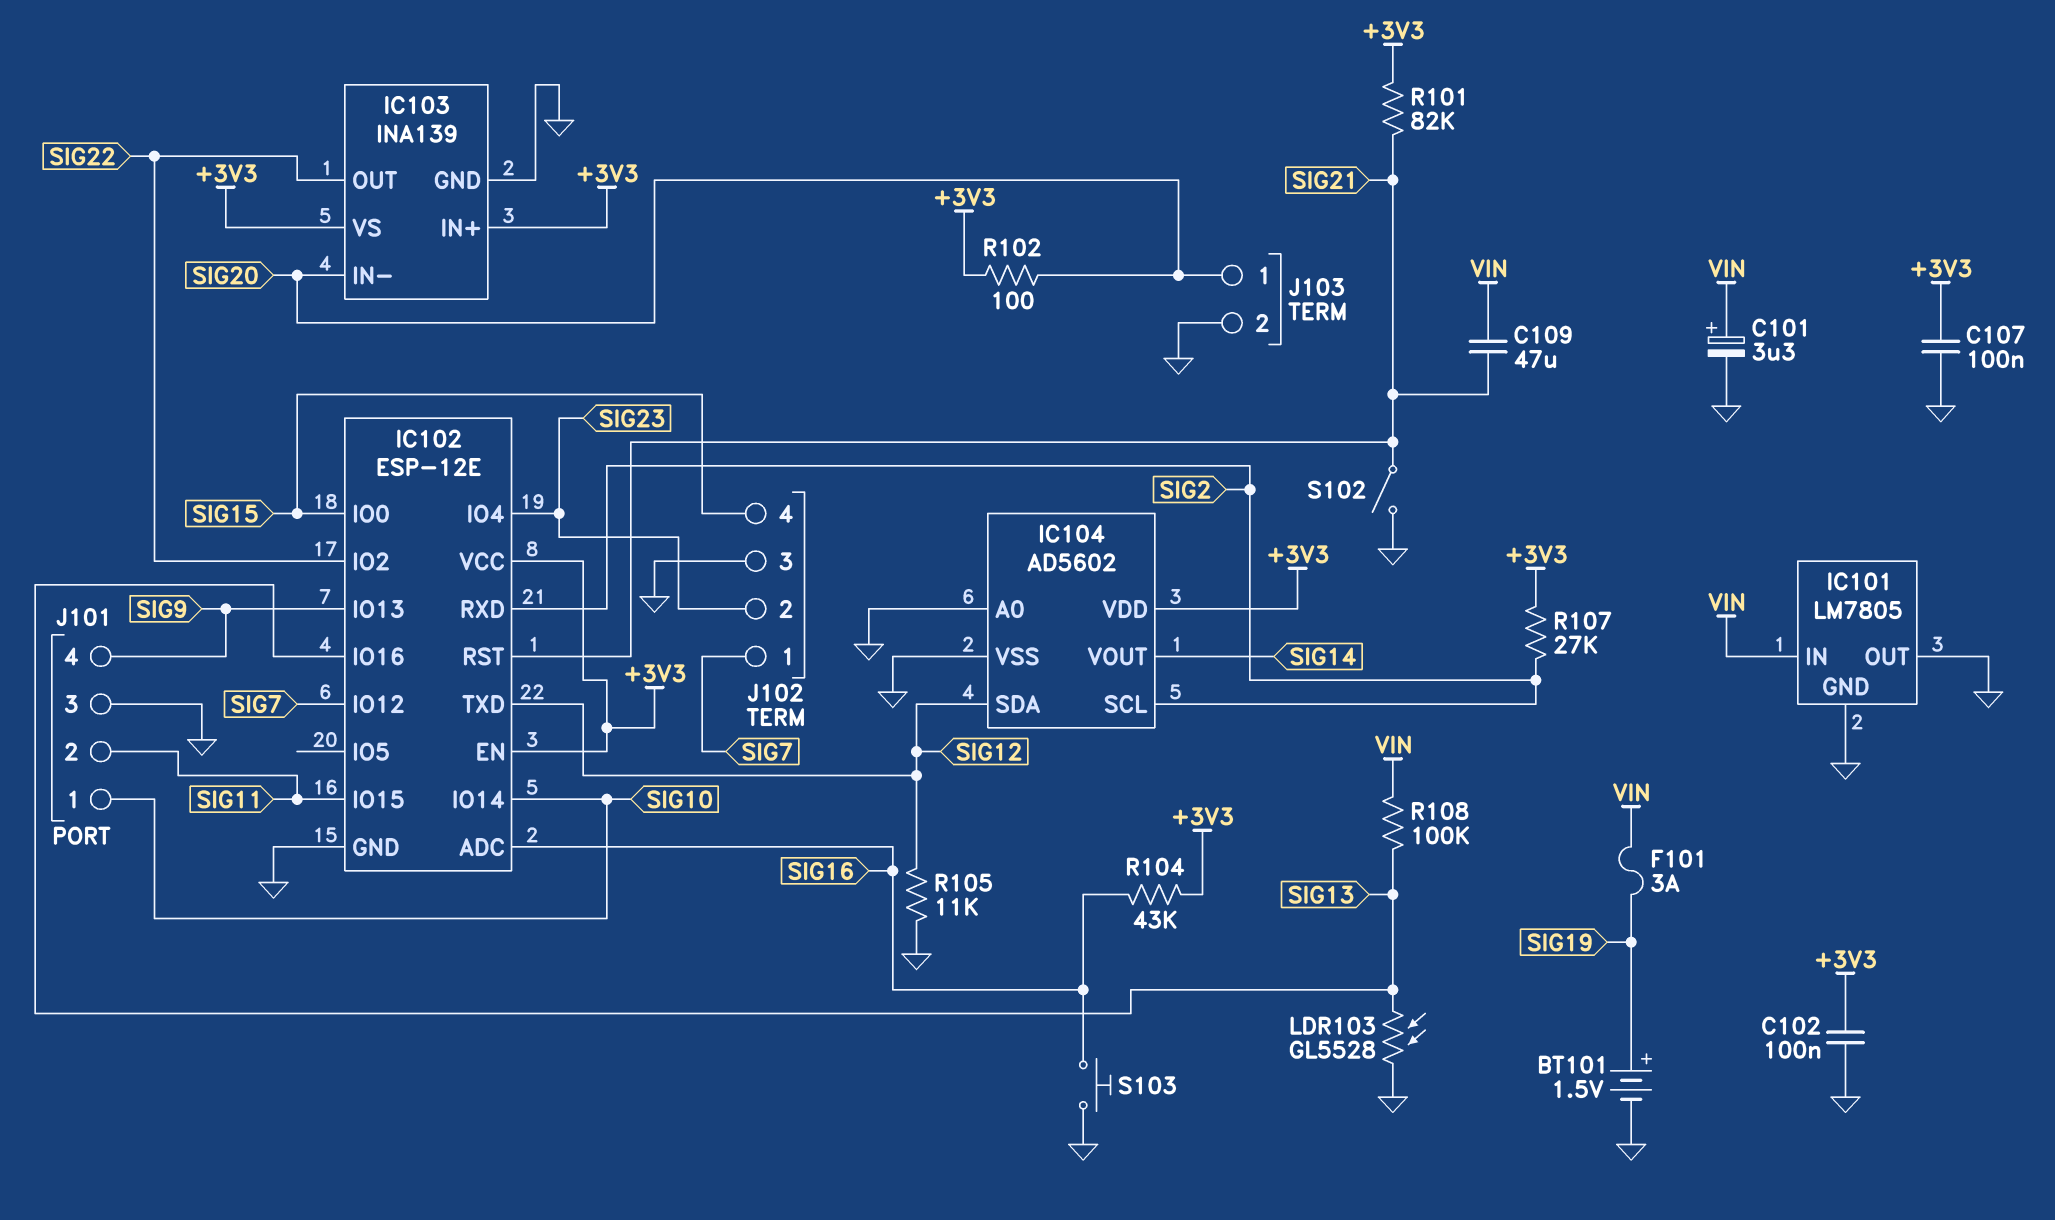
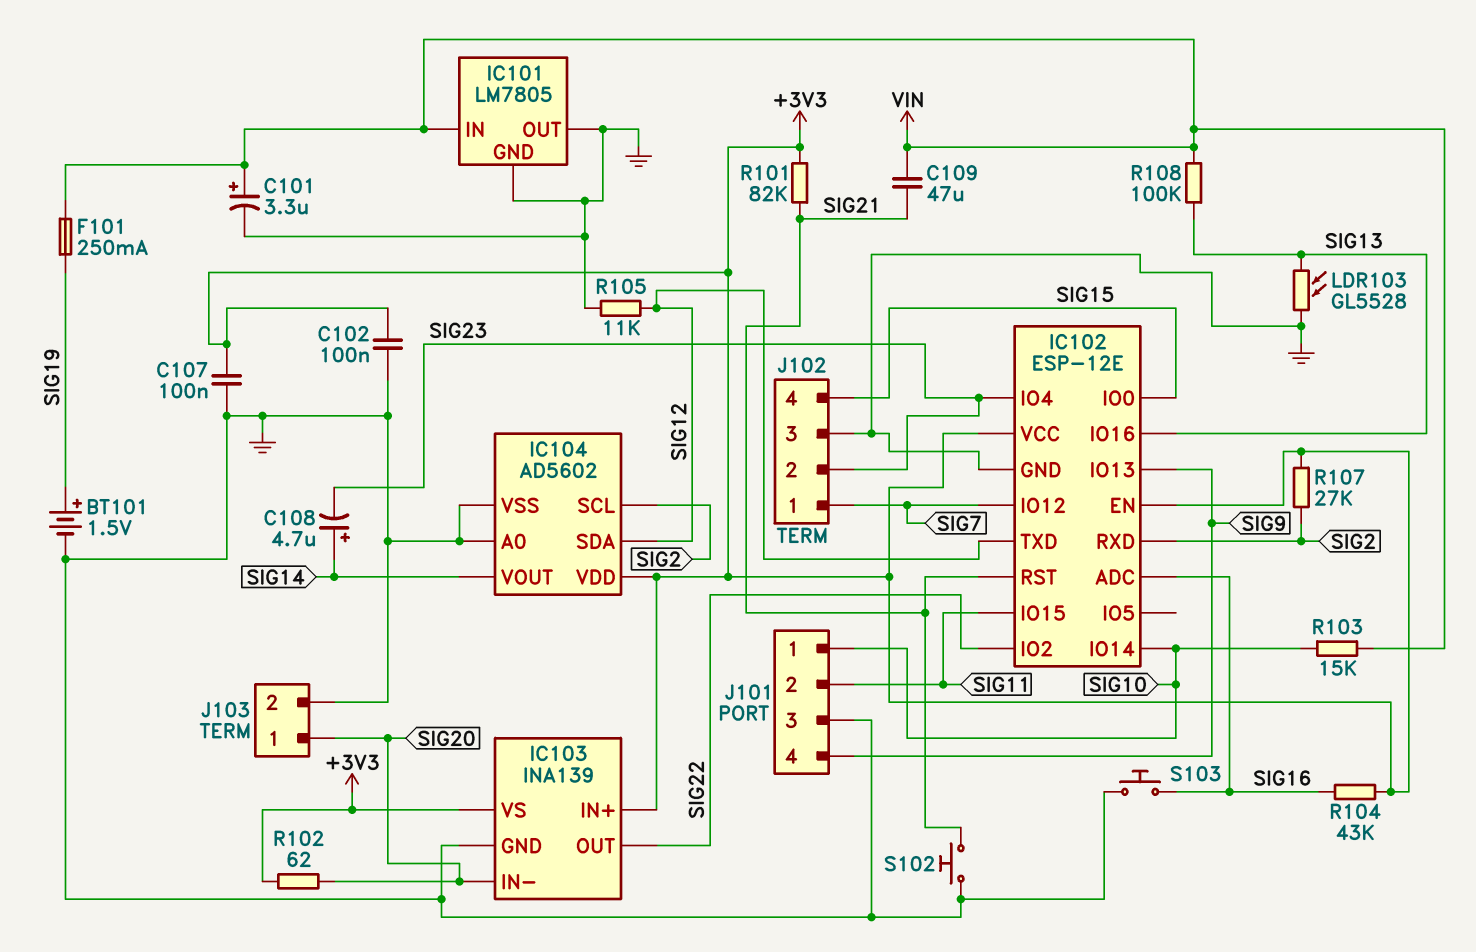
C108: none -> 4.7uF (plus SIG14, minus SIG23)
F101: 3A (SIG19, VIN) -> 250mA (SIG19, VIN)
R102: 100 (+3V3, SIG20) -> 62 (+3V3, SIG20)
R103: none -> 15k (SIG10, VIN)
S102: switch (GND, SIG21) -> button (GND, SIG21)

